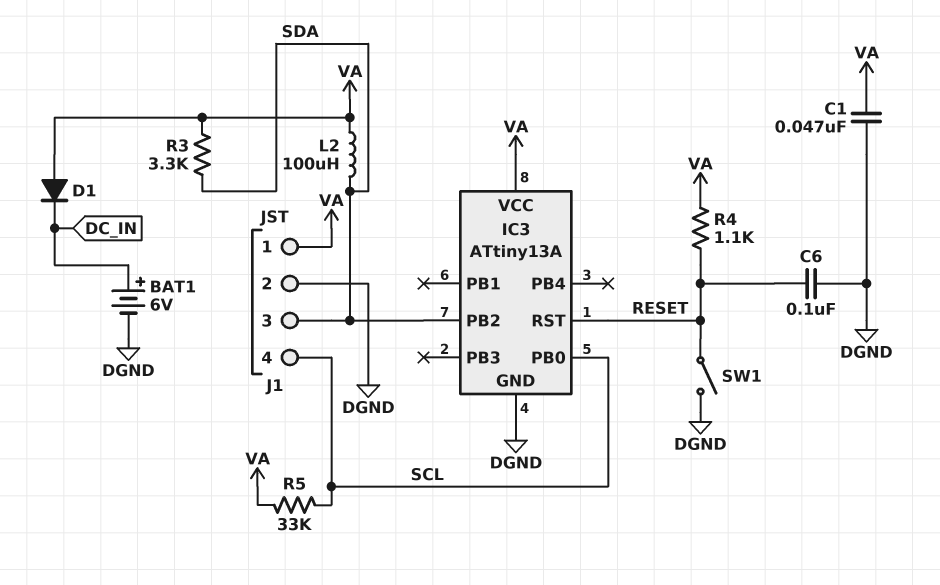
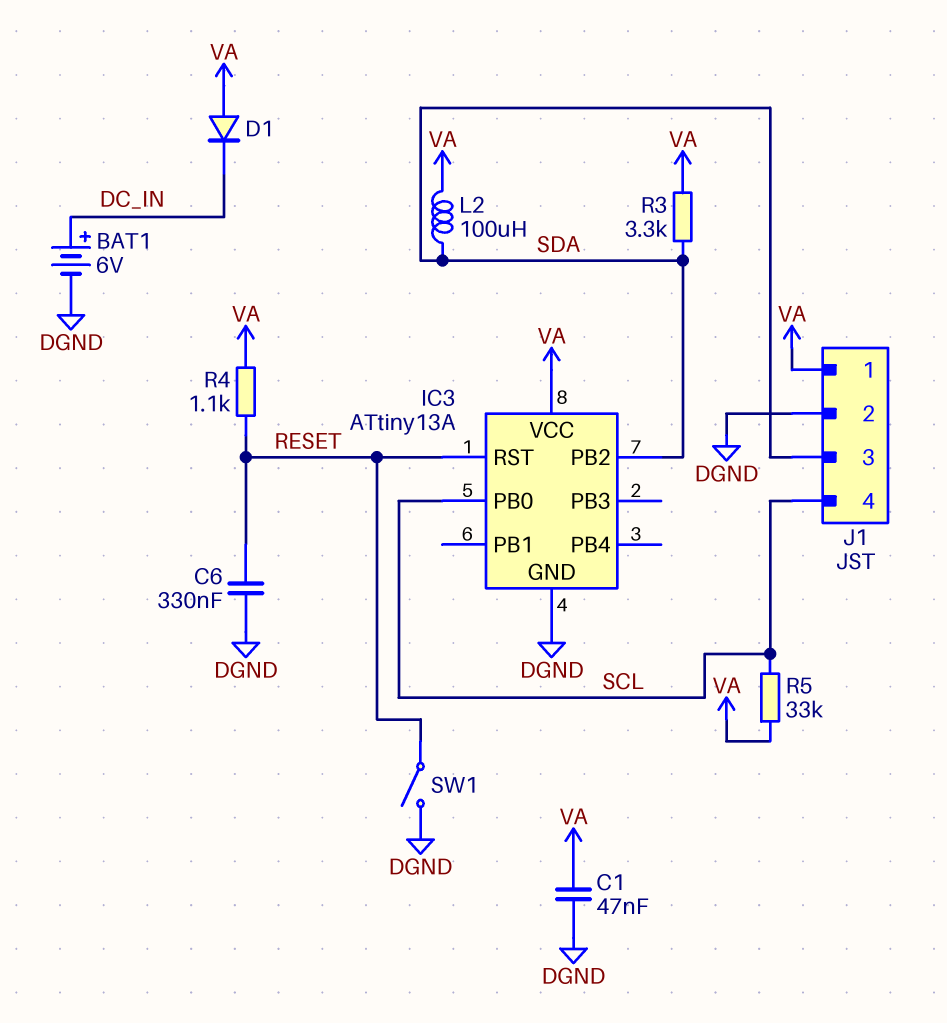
C6: 100nF (DGND, RESET) -> 330nF (DGND, RESET)

